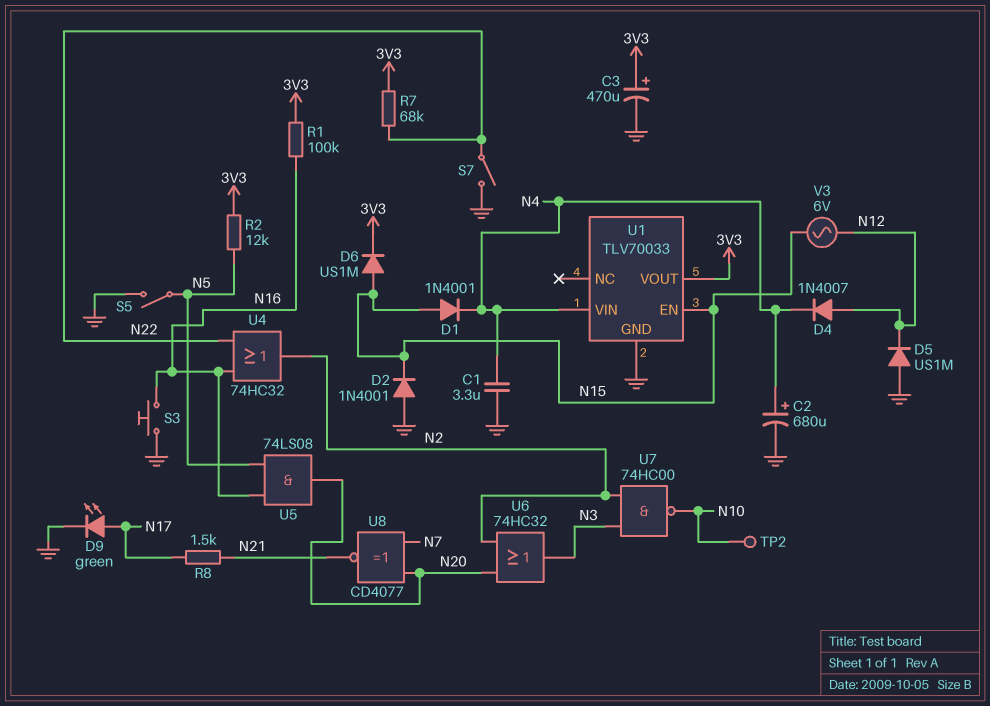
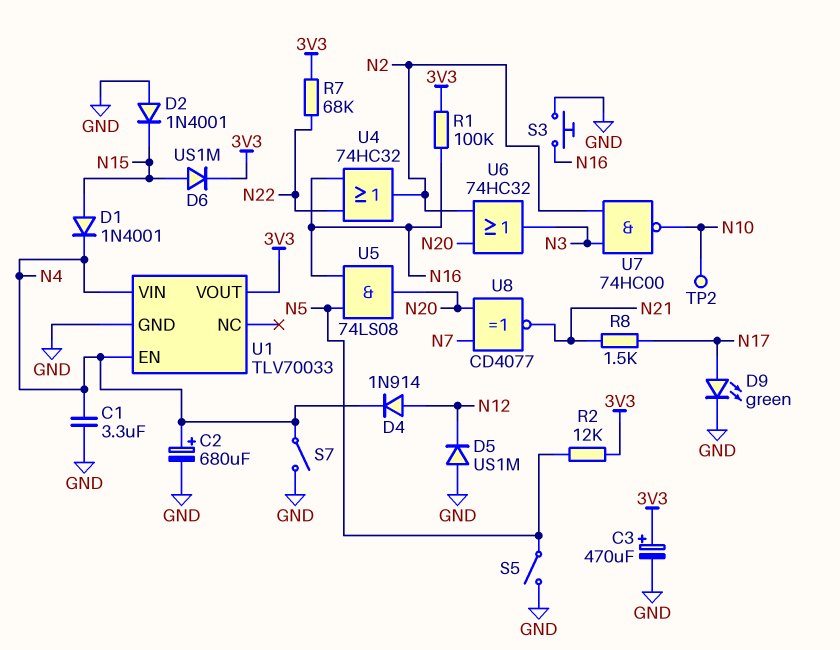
D4: diode 1N4007 (A N12, K N4) -> diode 1N914 (A N12, K N4)
S7: switch (GND, N22) -> switch (GND, N4)
U1 pin EN: N15 -> N4
V3: AC 6V (N12, N15) -> none

